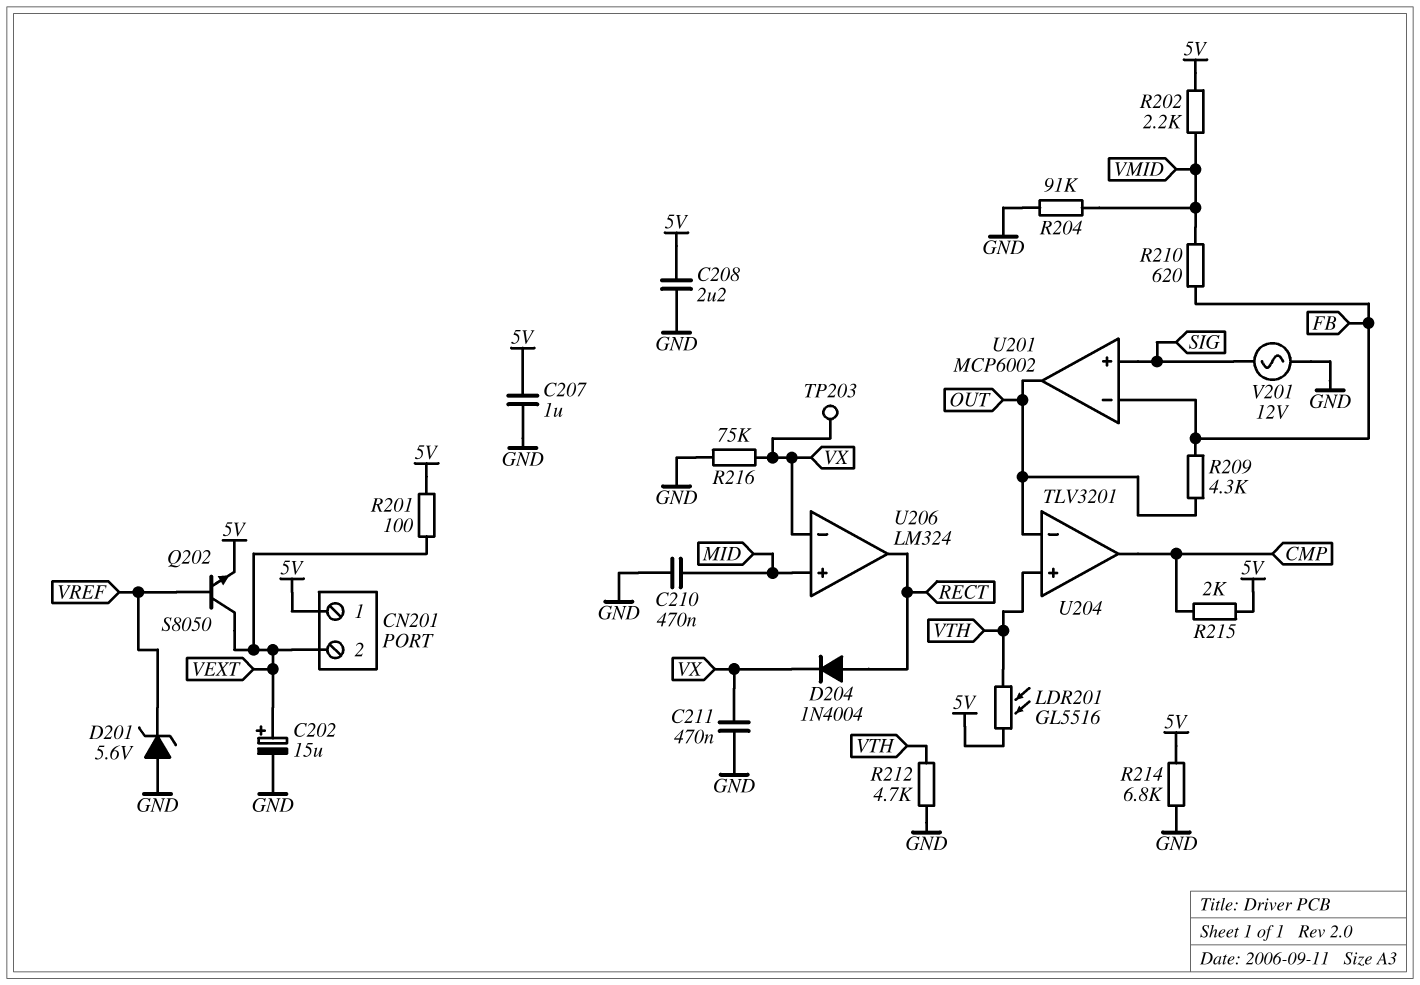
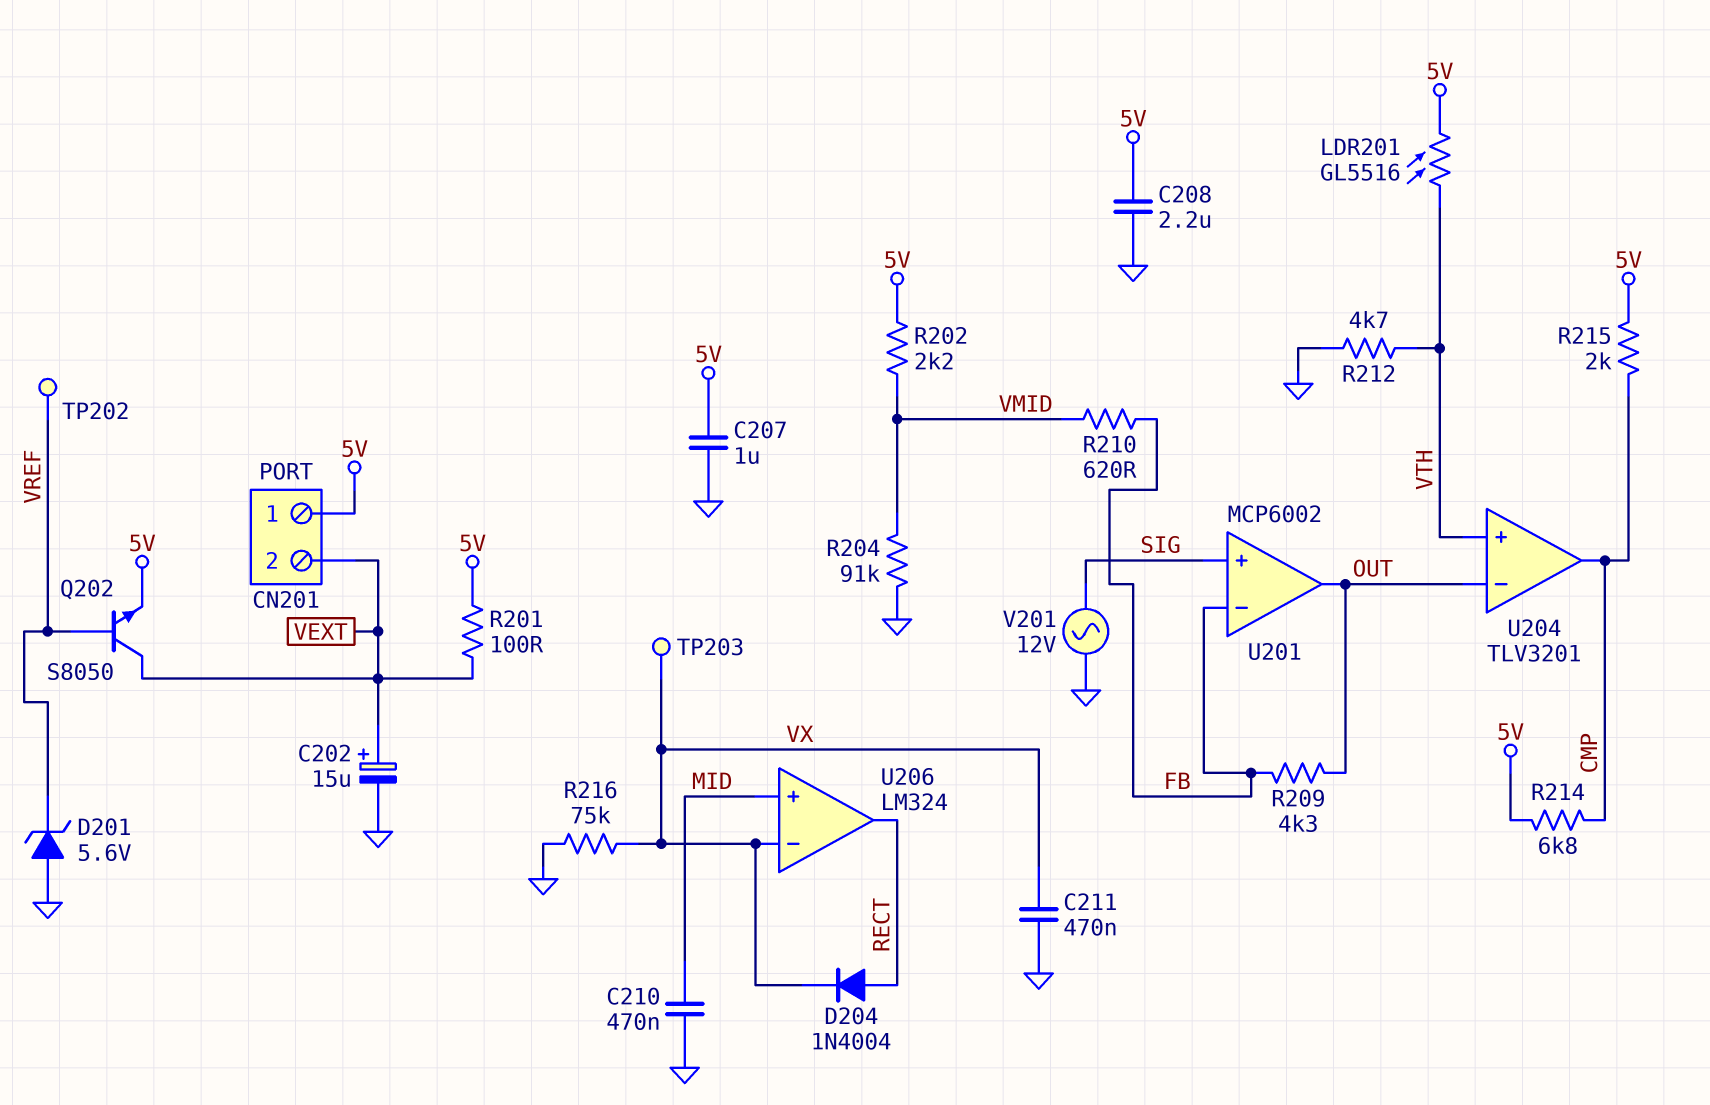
R214: 6.8k (5V, GND) -> 6.8k (5V, CMP)
TP202: none -> test point (VREF)

